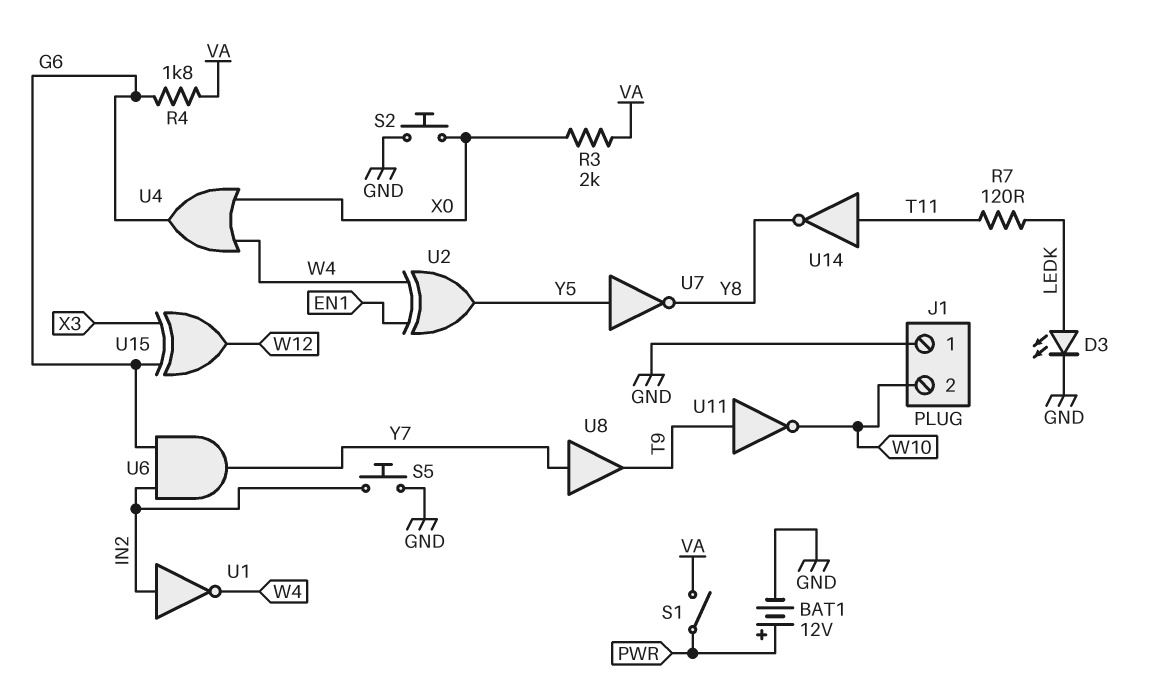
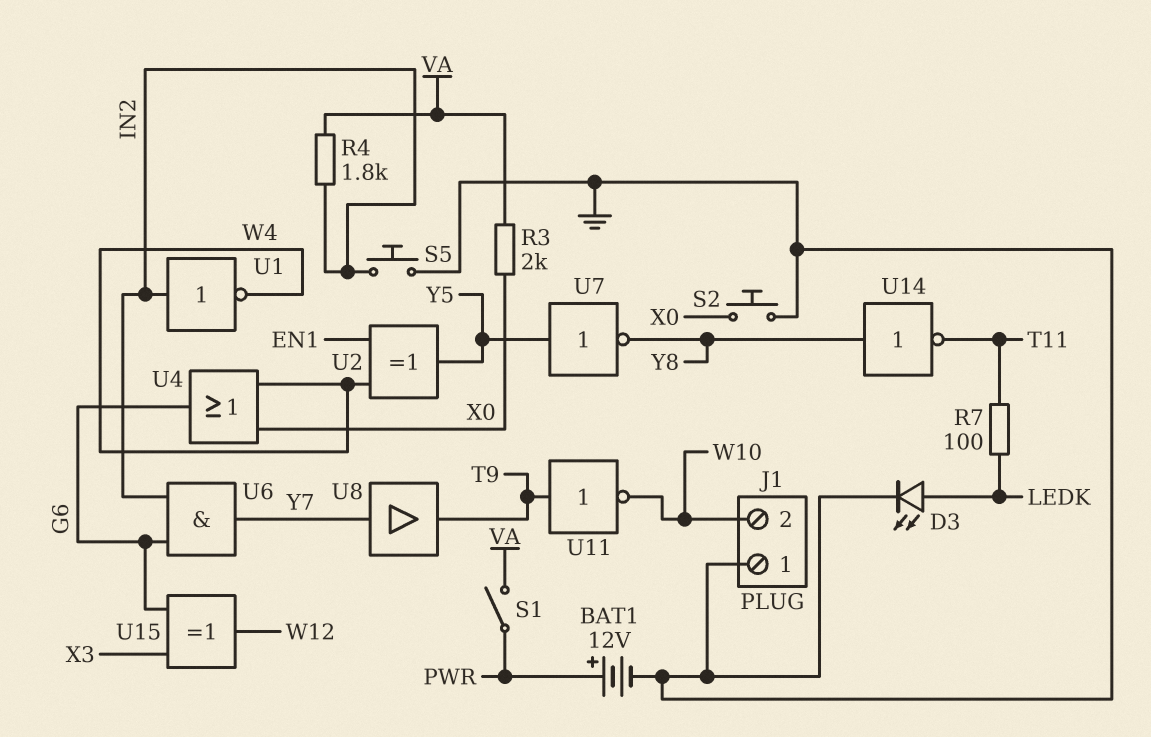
R4: 1.8k (G6, VA) -> 1.8k (IN2, VA)
R7: 120 (LEDK, T11) -> 100 (LEDK, T11)
U14: NOT (in T11, out Y8) -> NOT (in Y8, out T11)

